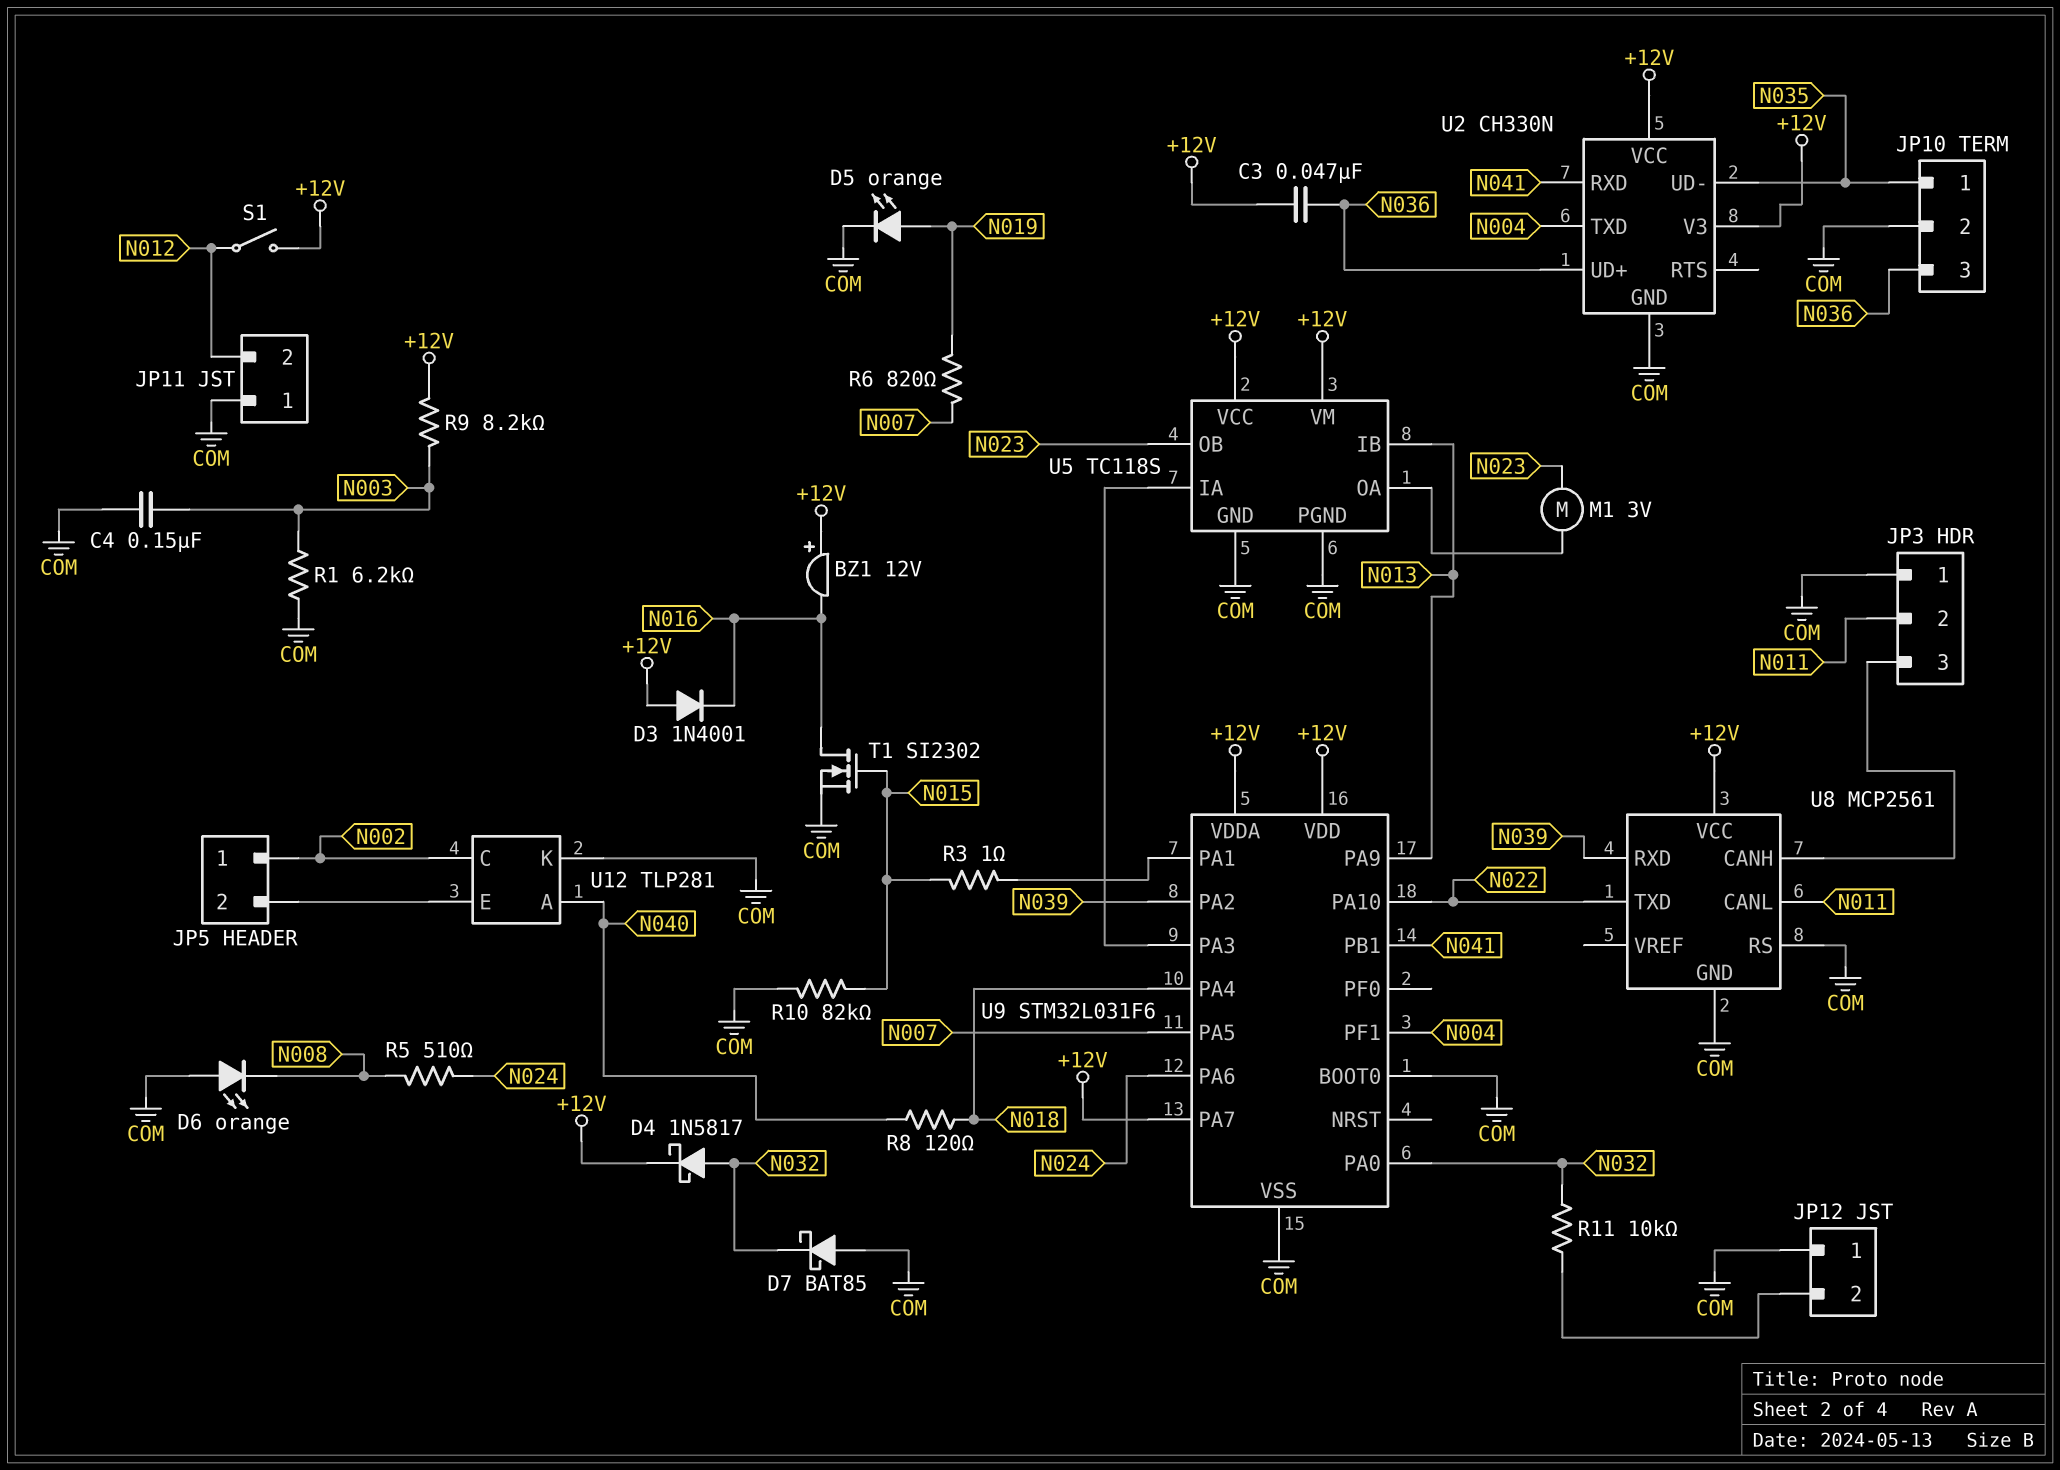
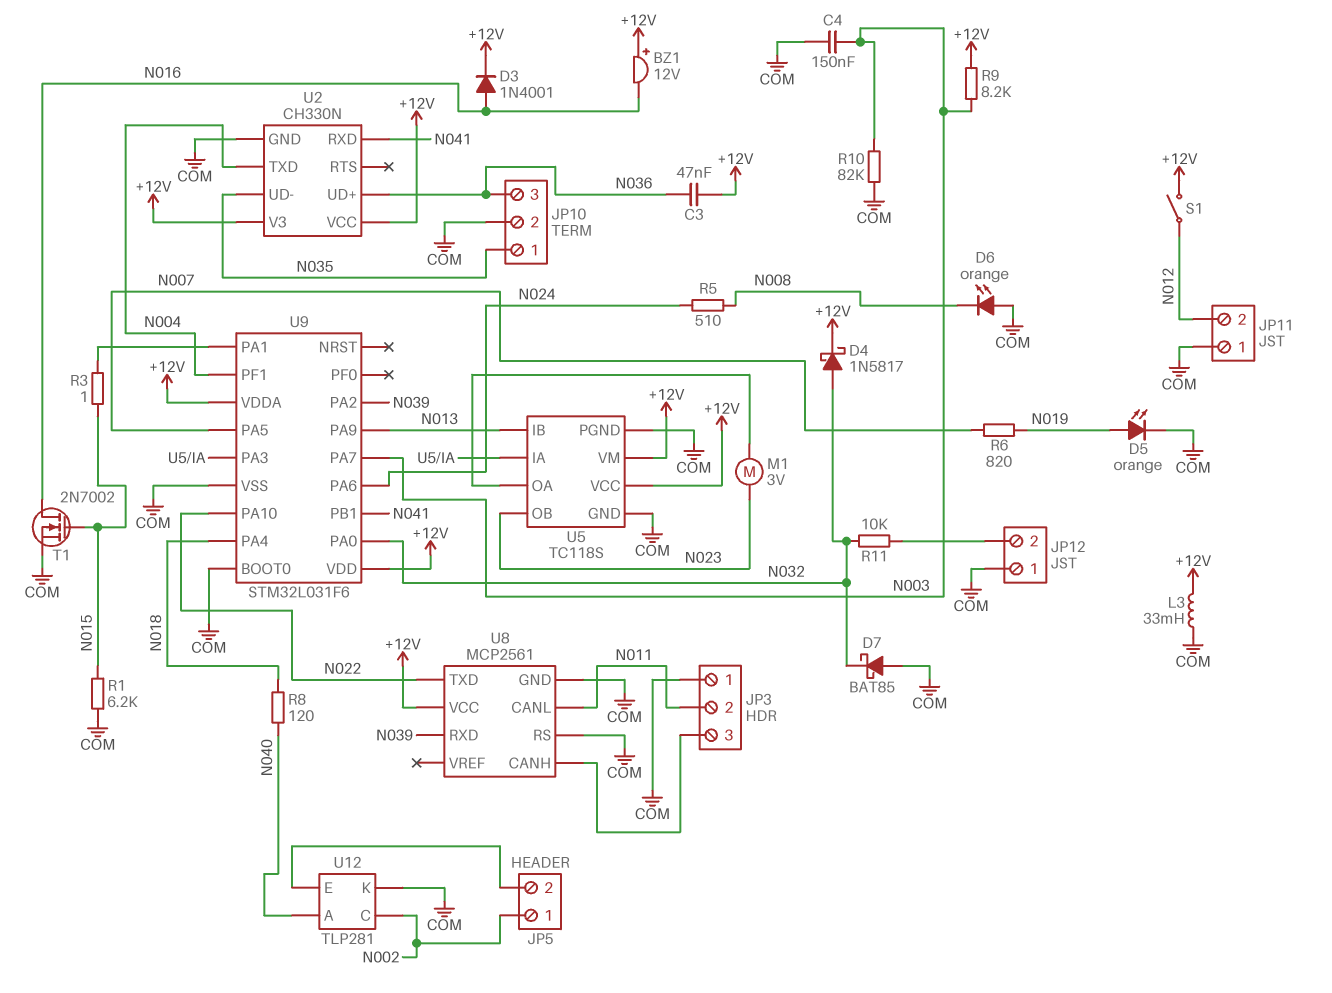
D3: diode 1N4001 (A +12V, K N016) -> diode 1N4001 (A N016, K +12V)
L3: none -> 33mH (+12V, COM)
R1: 6.2k (COM, N003) -> 6.2k (COM, N015)
R10: 82k (COM, N015) -> 82k (COM, N003)
T1: NMOS SI2302 (G N015, D N016, S COM) -> NMOS 2N7002 (G N015, D N016, S COM)
U9 pin PA7: +12V -> N003

